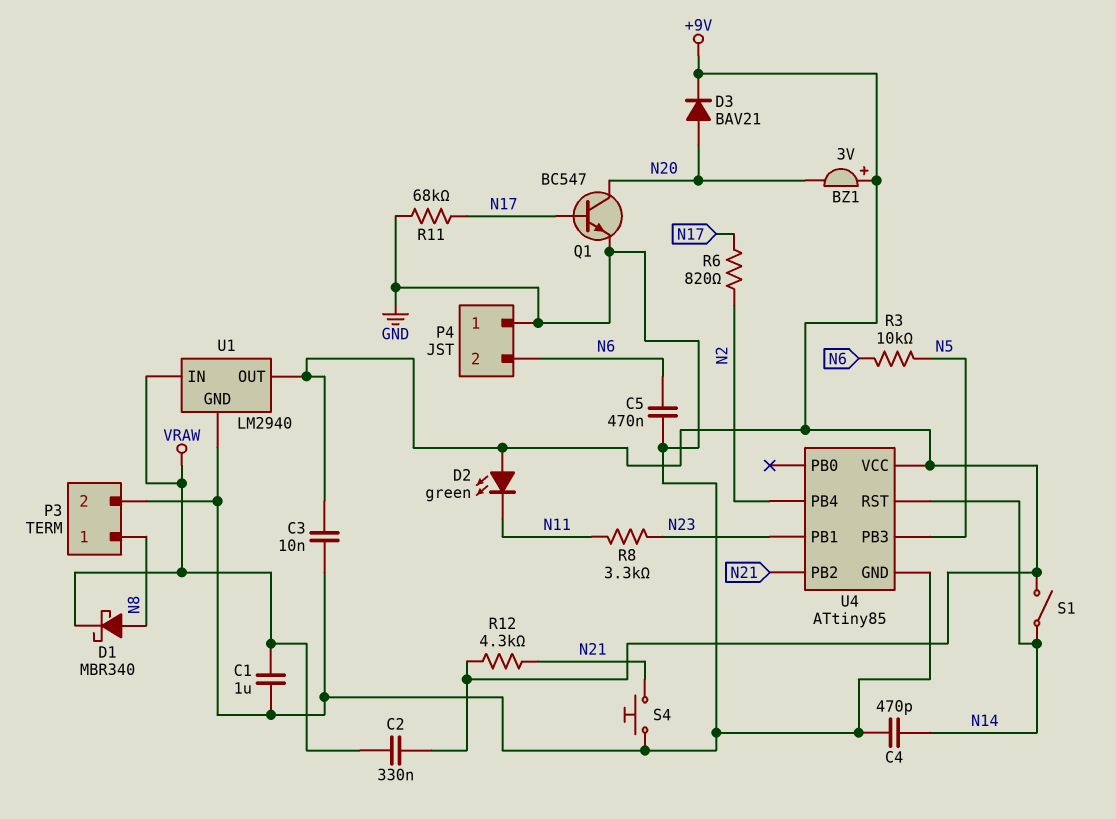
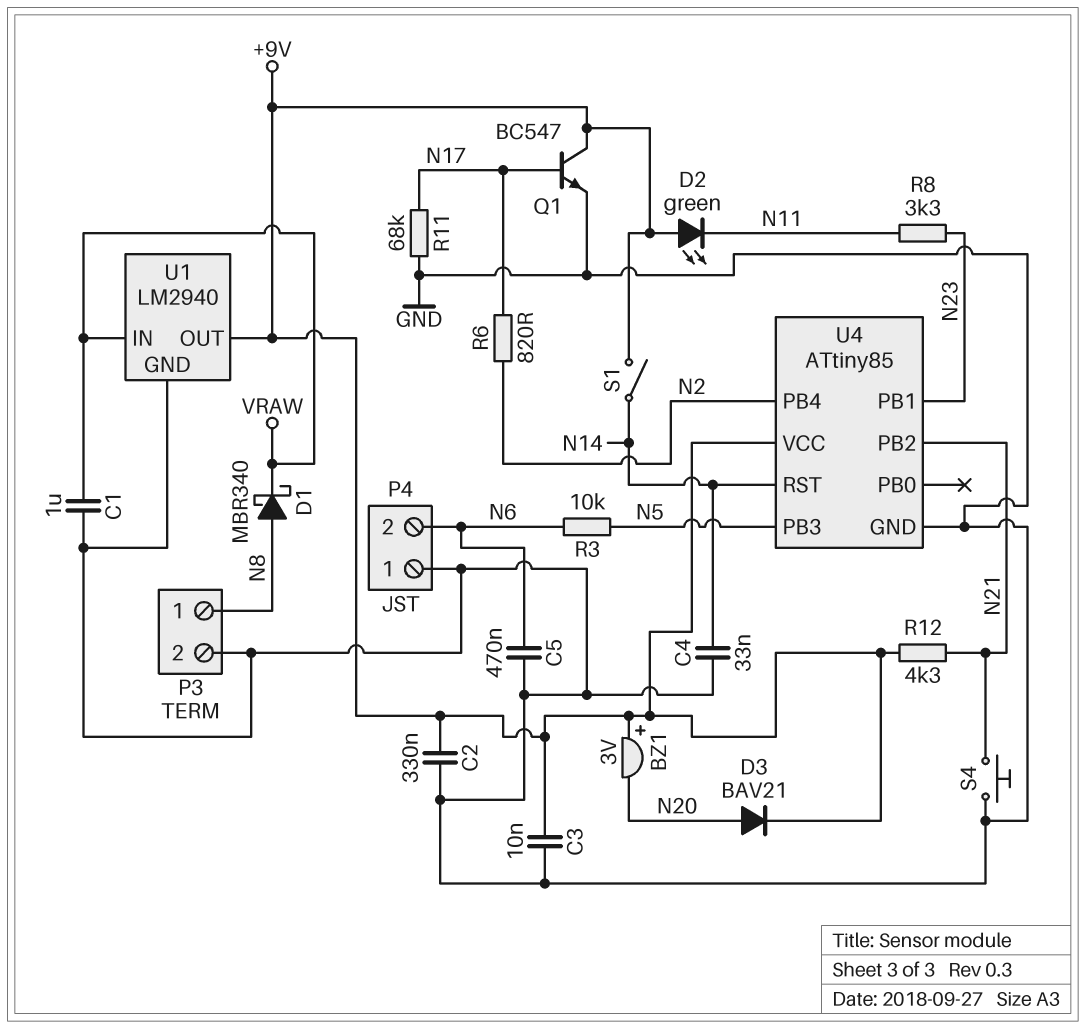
C2: 330nF (+9V, VRAW) -> 330nF (+9V, GND)
C4: 470pF (GND, N14) -> 33nF (GND, N14)
Q1: NPN BC547 (B N17, C N20, E GND) -> NPN BC547 (B N17, C +9V, E GND)

